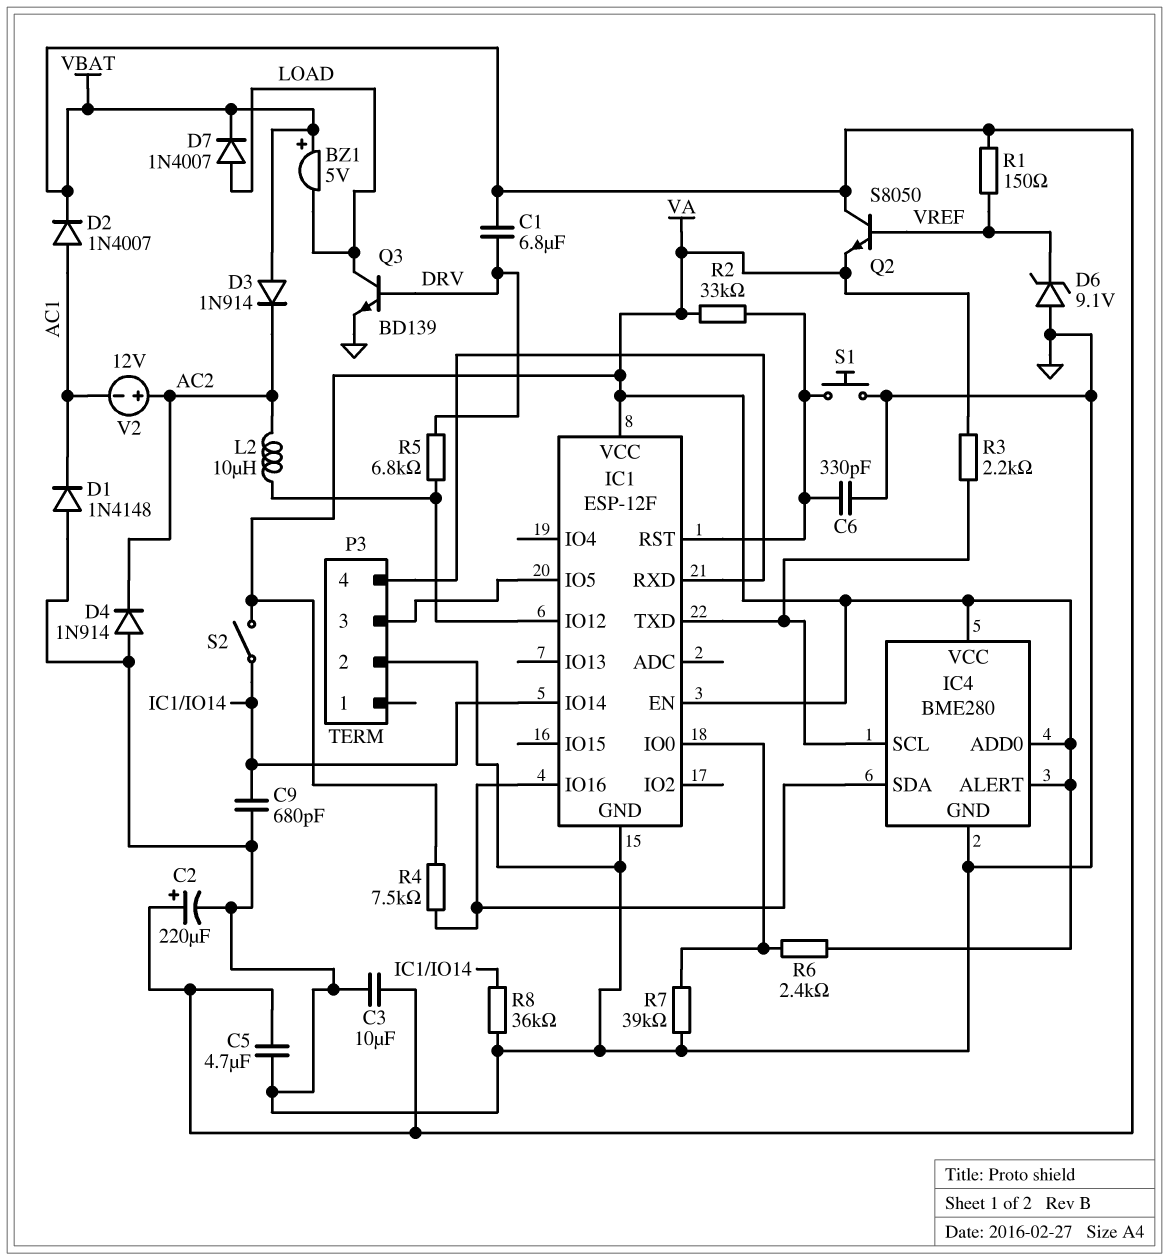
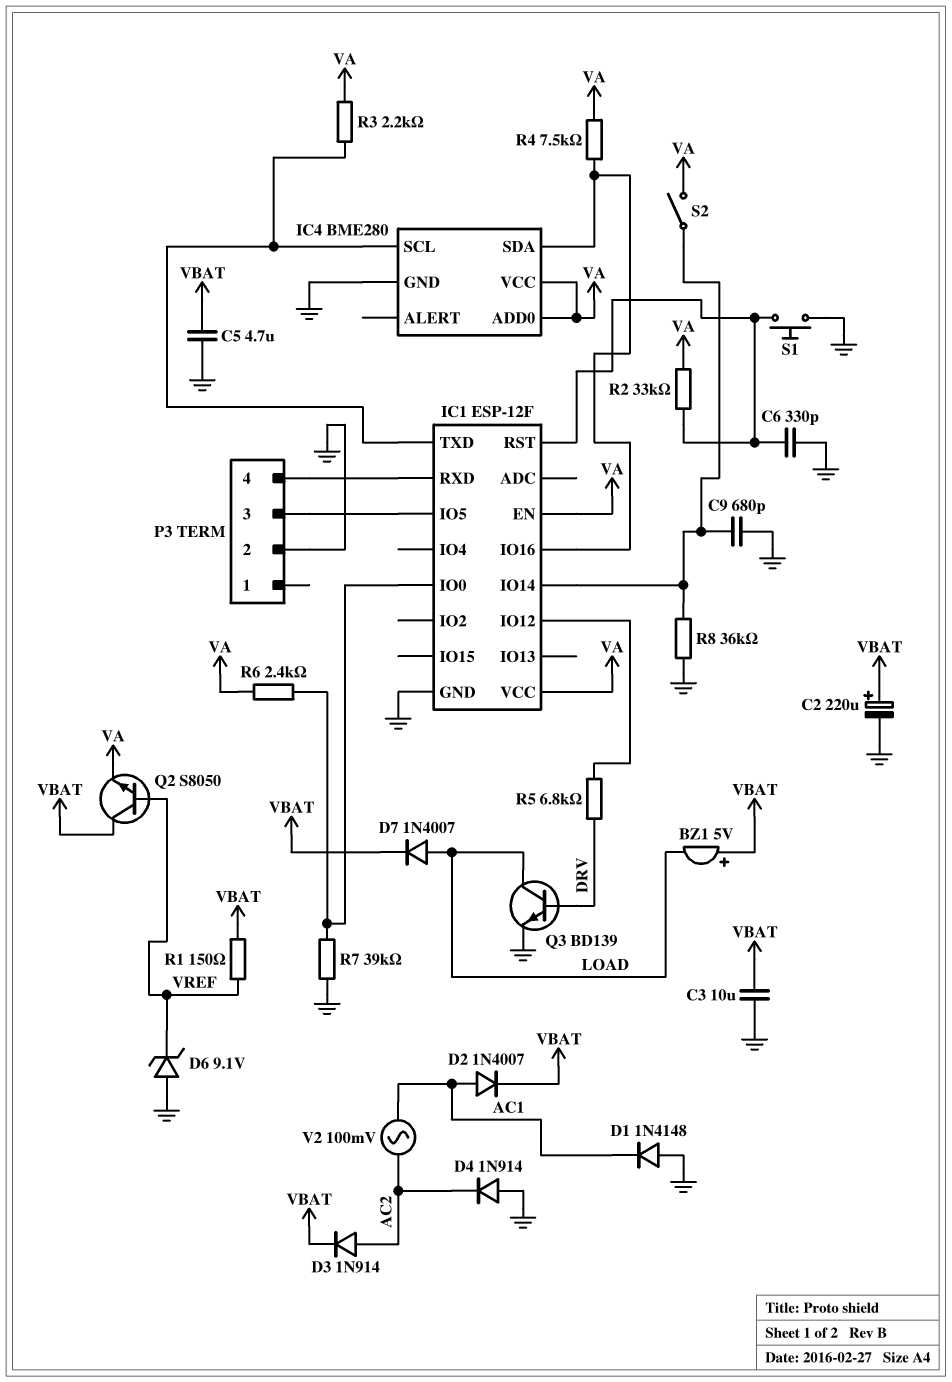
C1: 6.8uF (DRV, VBAT) -> none
D3: diode 1N914 (A VBAT, K AC2) -> diode 1N914 (A AC2, K VBAT)
IC4 pin ALERT: VA -> none
L2: 10uH (AC2, IC1/IO12) -> none
V2: 12V (plus AC2, minus AC1) -> AC 100mV (AC1, AC2)

